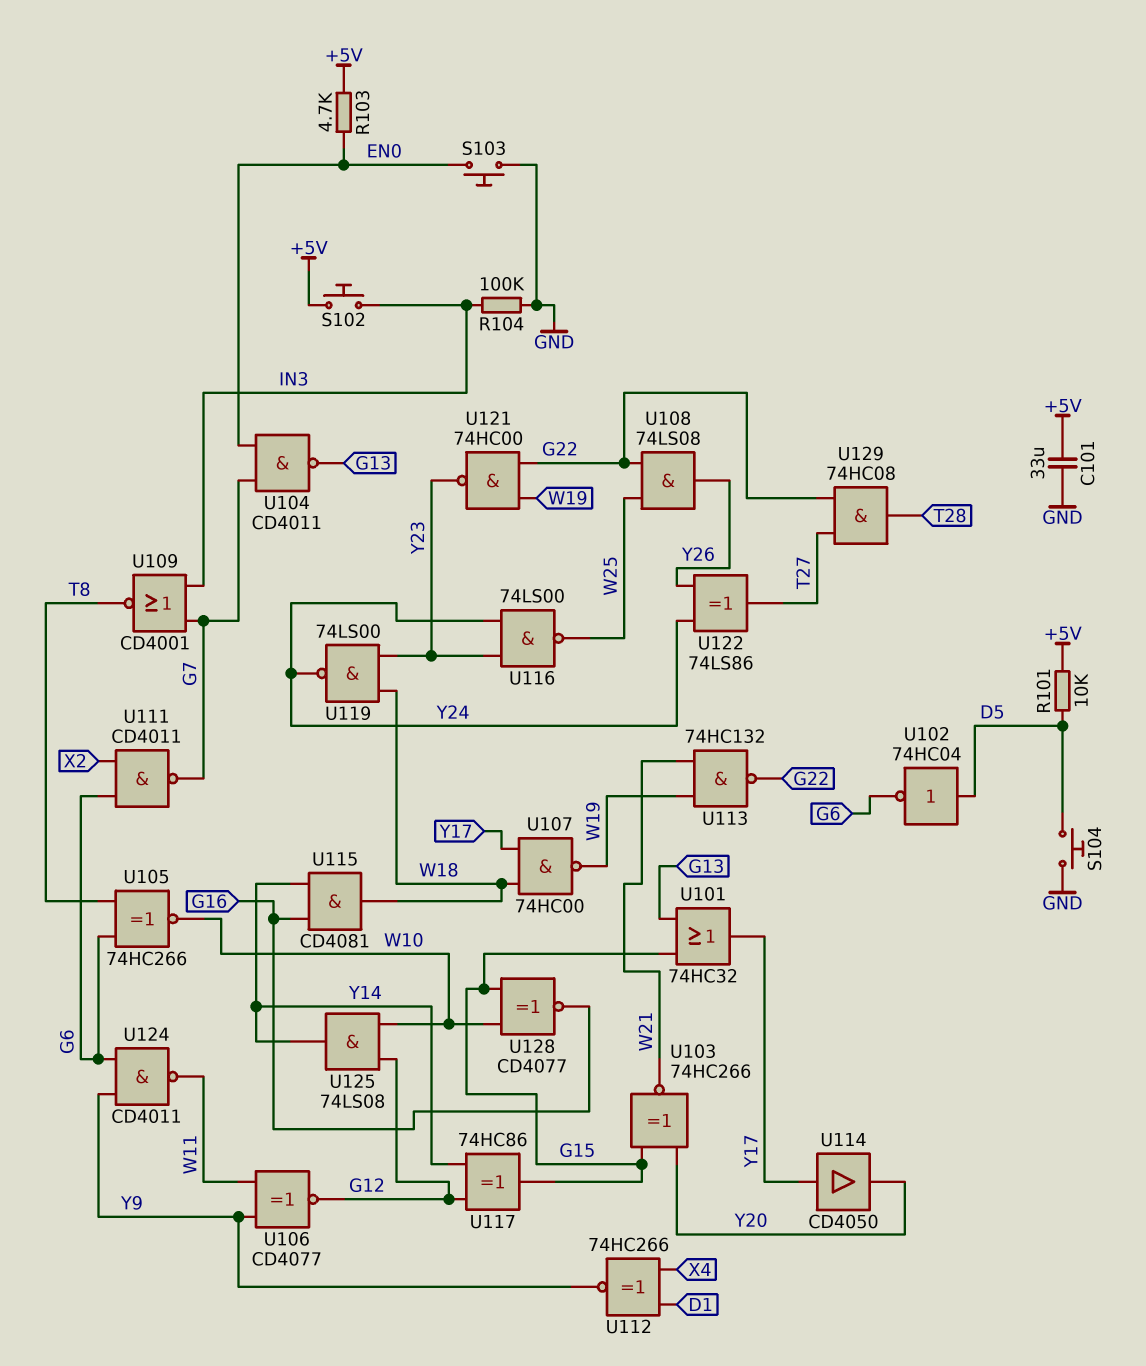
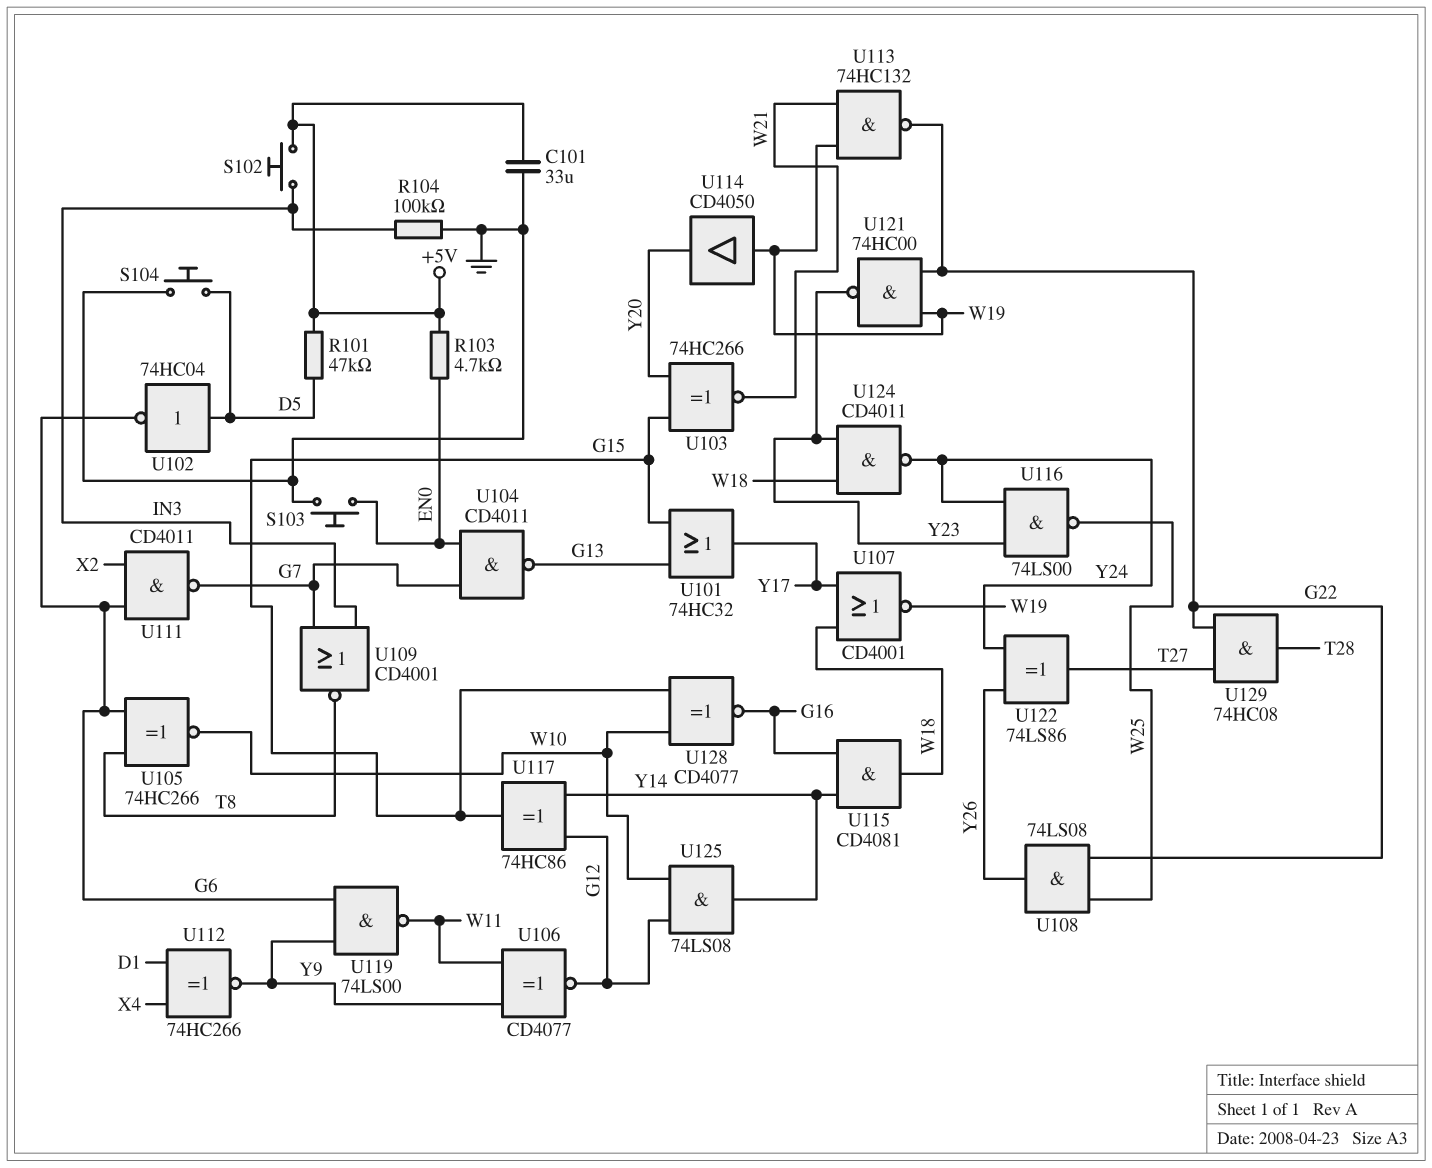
R101: 10k (+5V, D5) -> 47k (+5V, D5)
U107: NAND 74HC00 (in W18, in Y17, out W19) -> NOR CD4001 (in W18, in Y17, out W19)
U114: buffer CD4050 (in Y17, out Y20) -> buffer CD4050 (in W19, out Y20)
U119: NAND 74LS00 (in W18, in Y23, out Y24) -> NAND 74LS00 (in G6, in Y9, out W11)
U124: NAND CD4011 (in G6, in Y9, out W11) -> NAND CD4011 (in W18, in Y23, out Y24)

